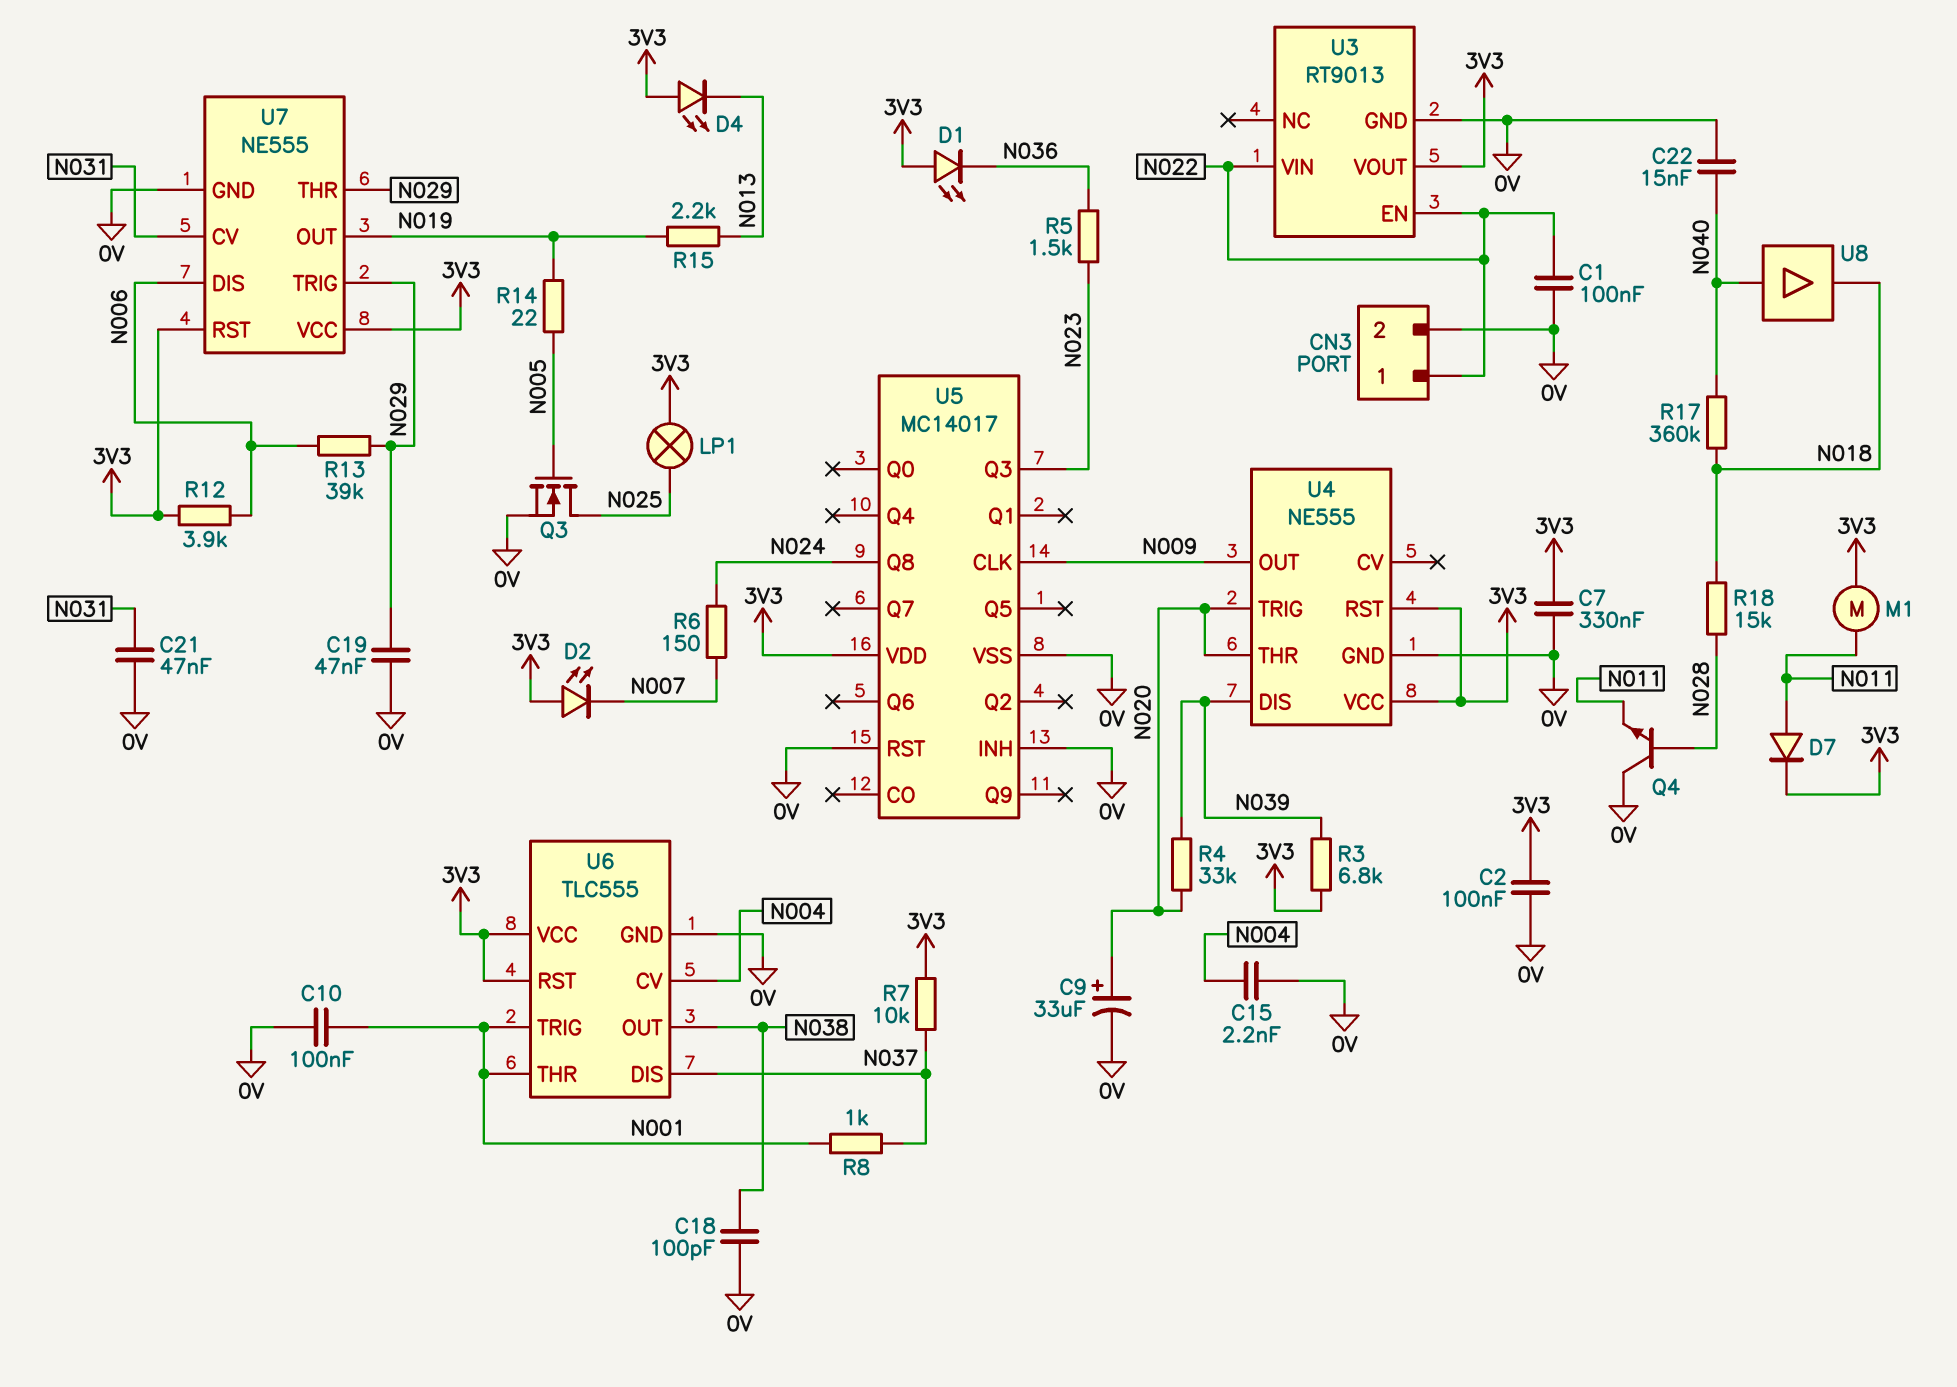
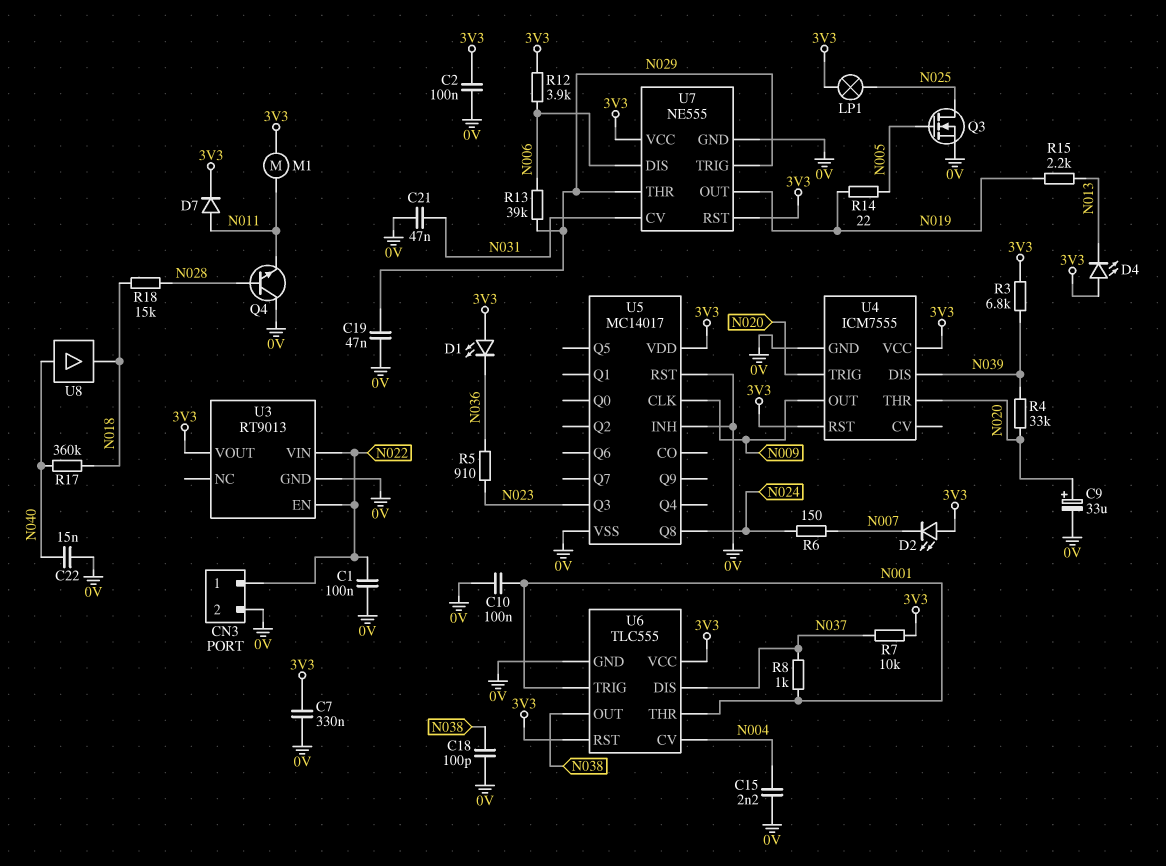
R5: 1.5k (N023, N036) -> 910 (N023, N036)
U4: NE555 -> ICM7555

